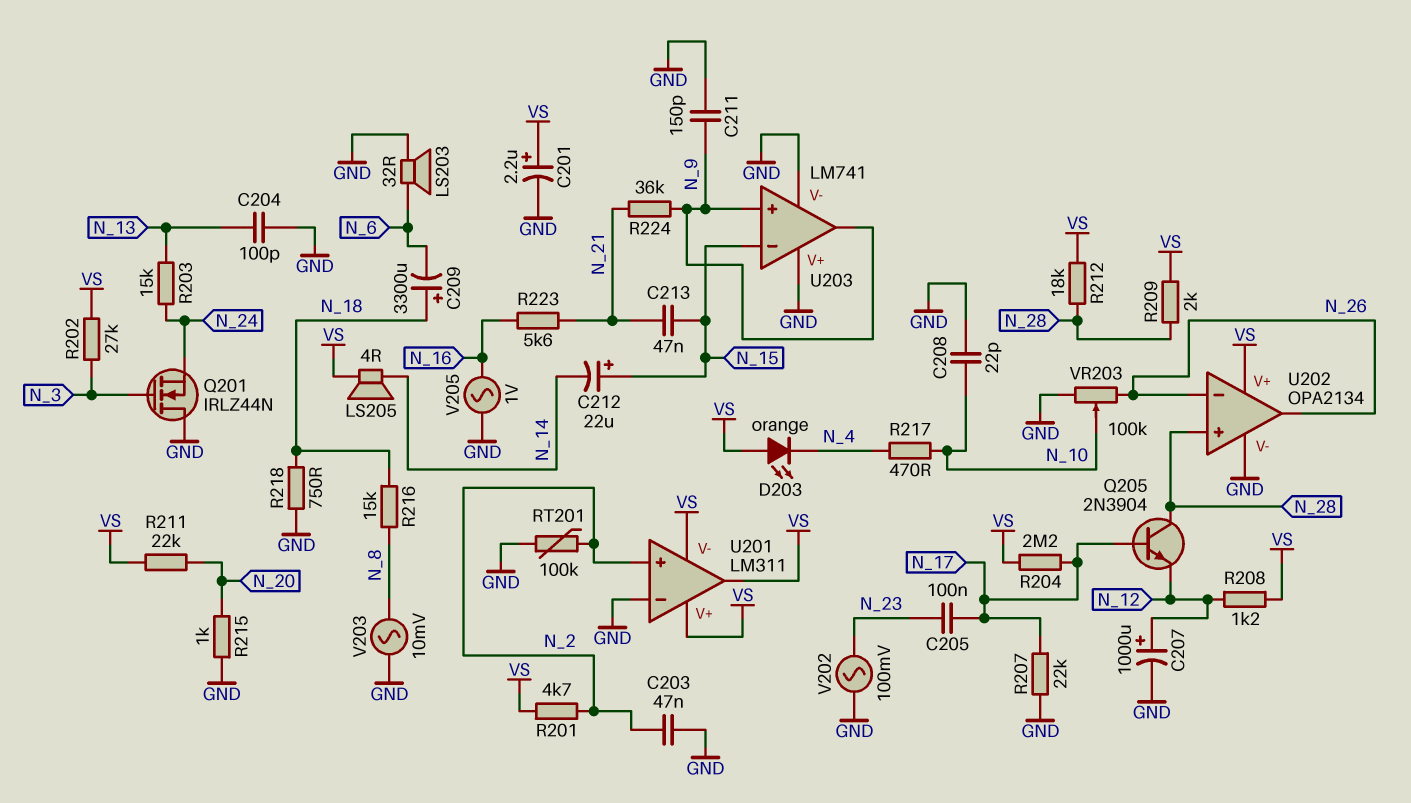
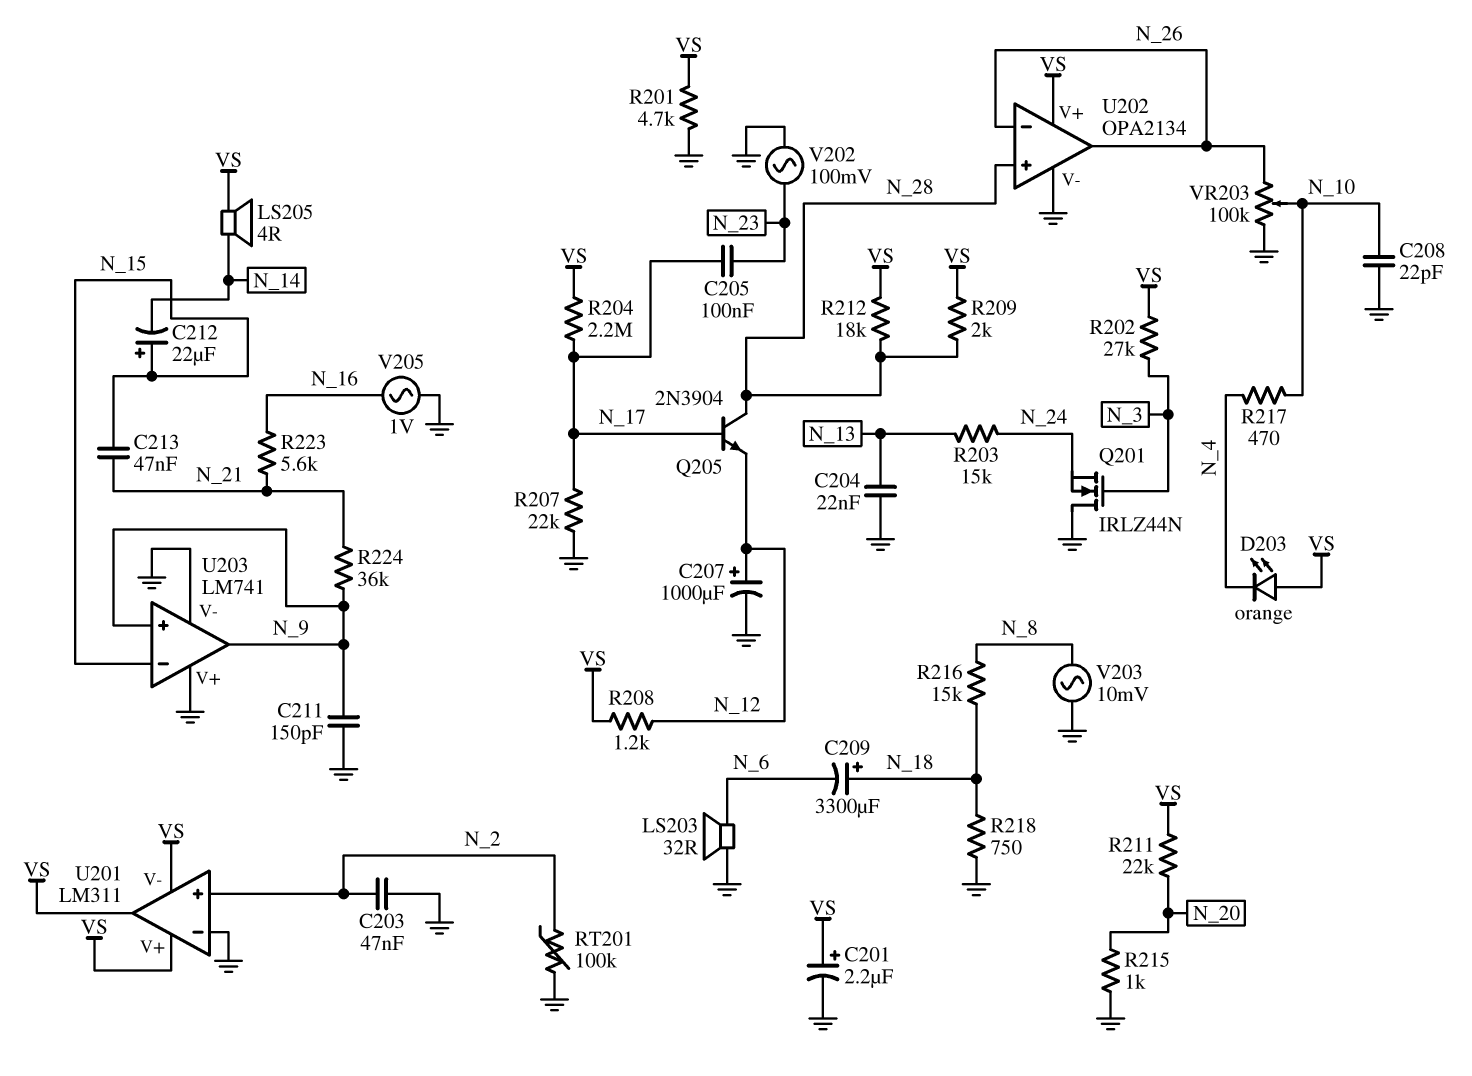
C204: 100pF (GND, N_13) -> 22nF (GND, N_13)
R201: 4.7k (N_2, VS) -> 4.7k (GND, VS)

